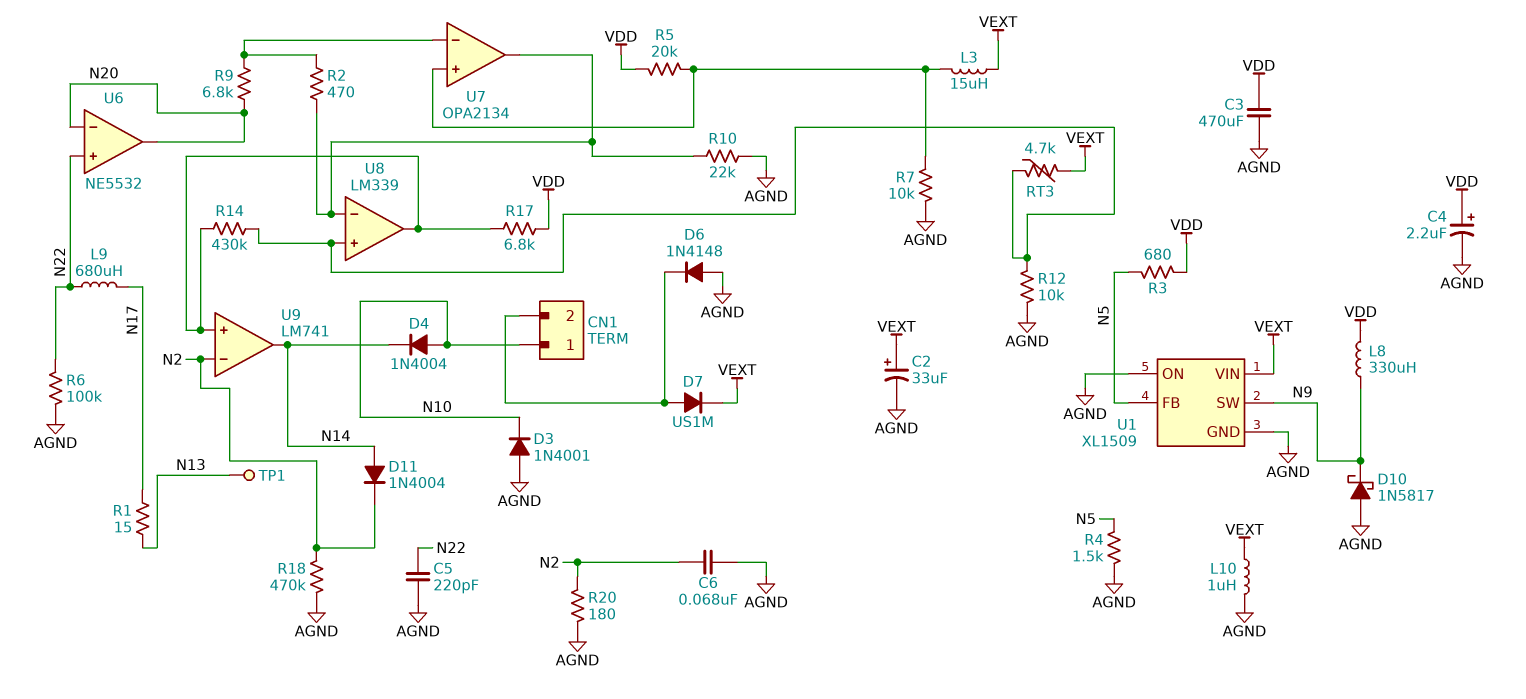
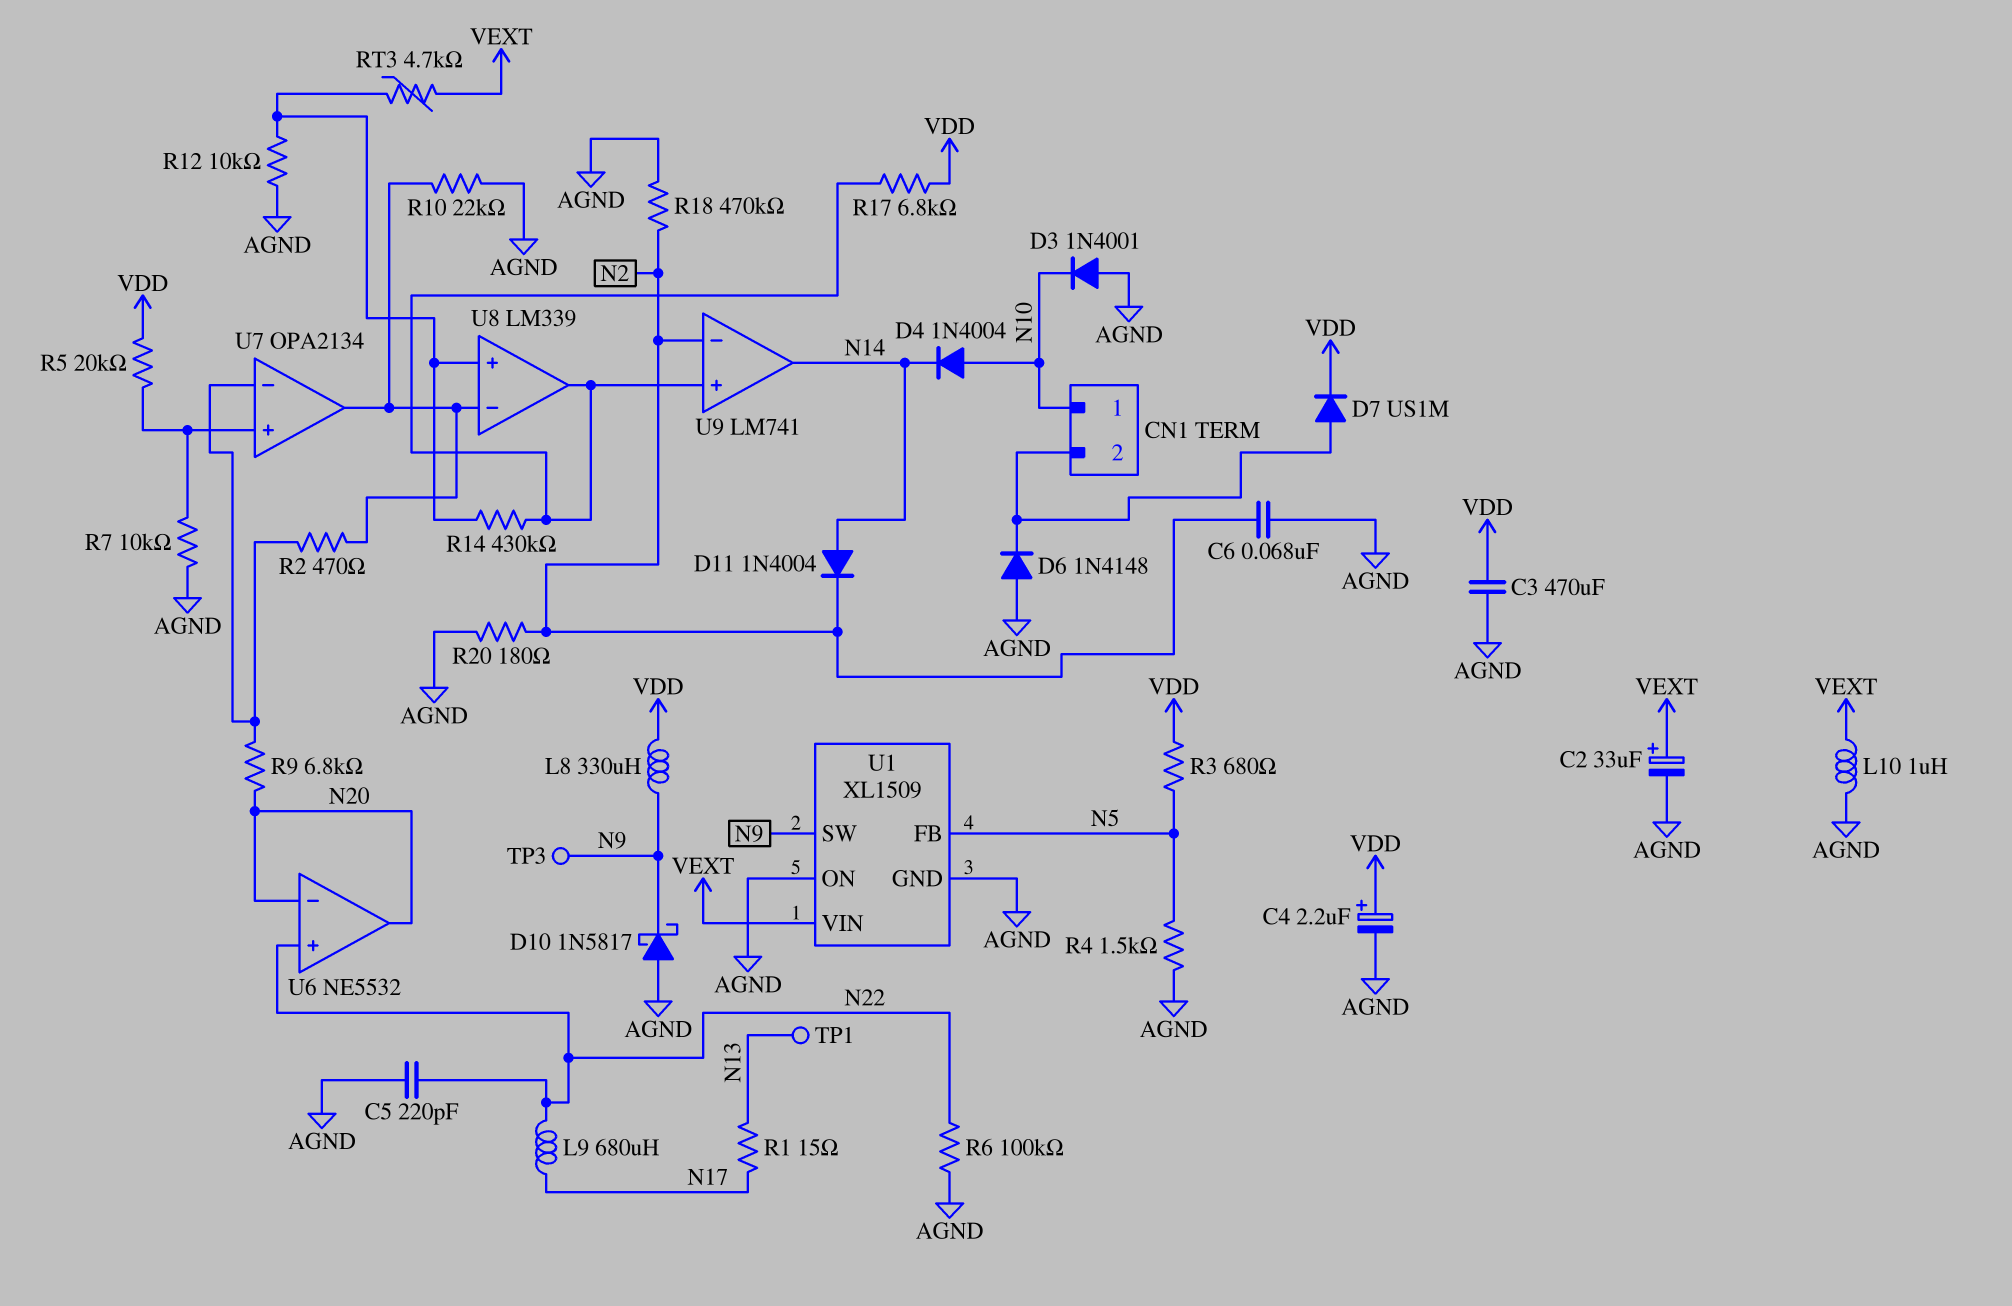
D7: diode US1M (A CN1/2, K VEXT) -> diode US1M (A CN1/2, K VDD)
L3: 15uH (U7/in+, VEXT) -> none
TP3: none -> test point (N9)

